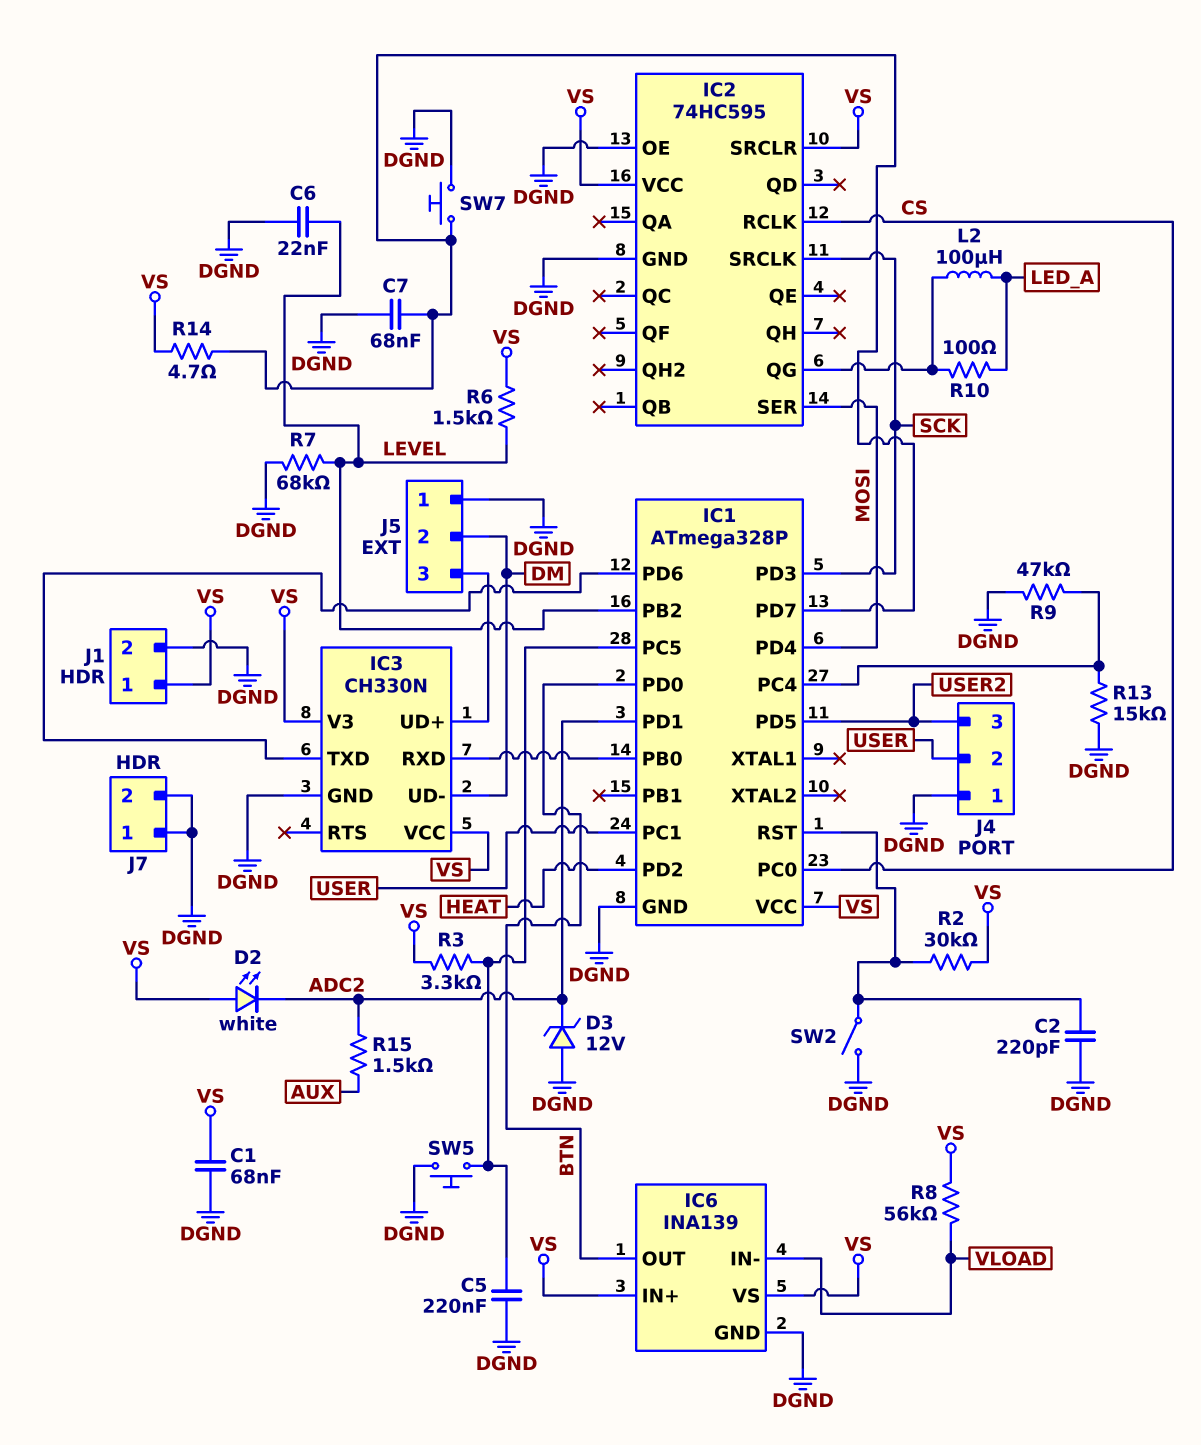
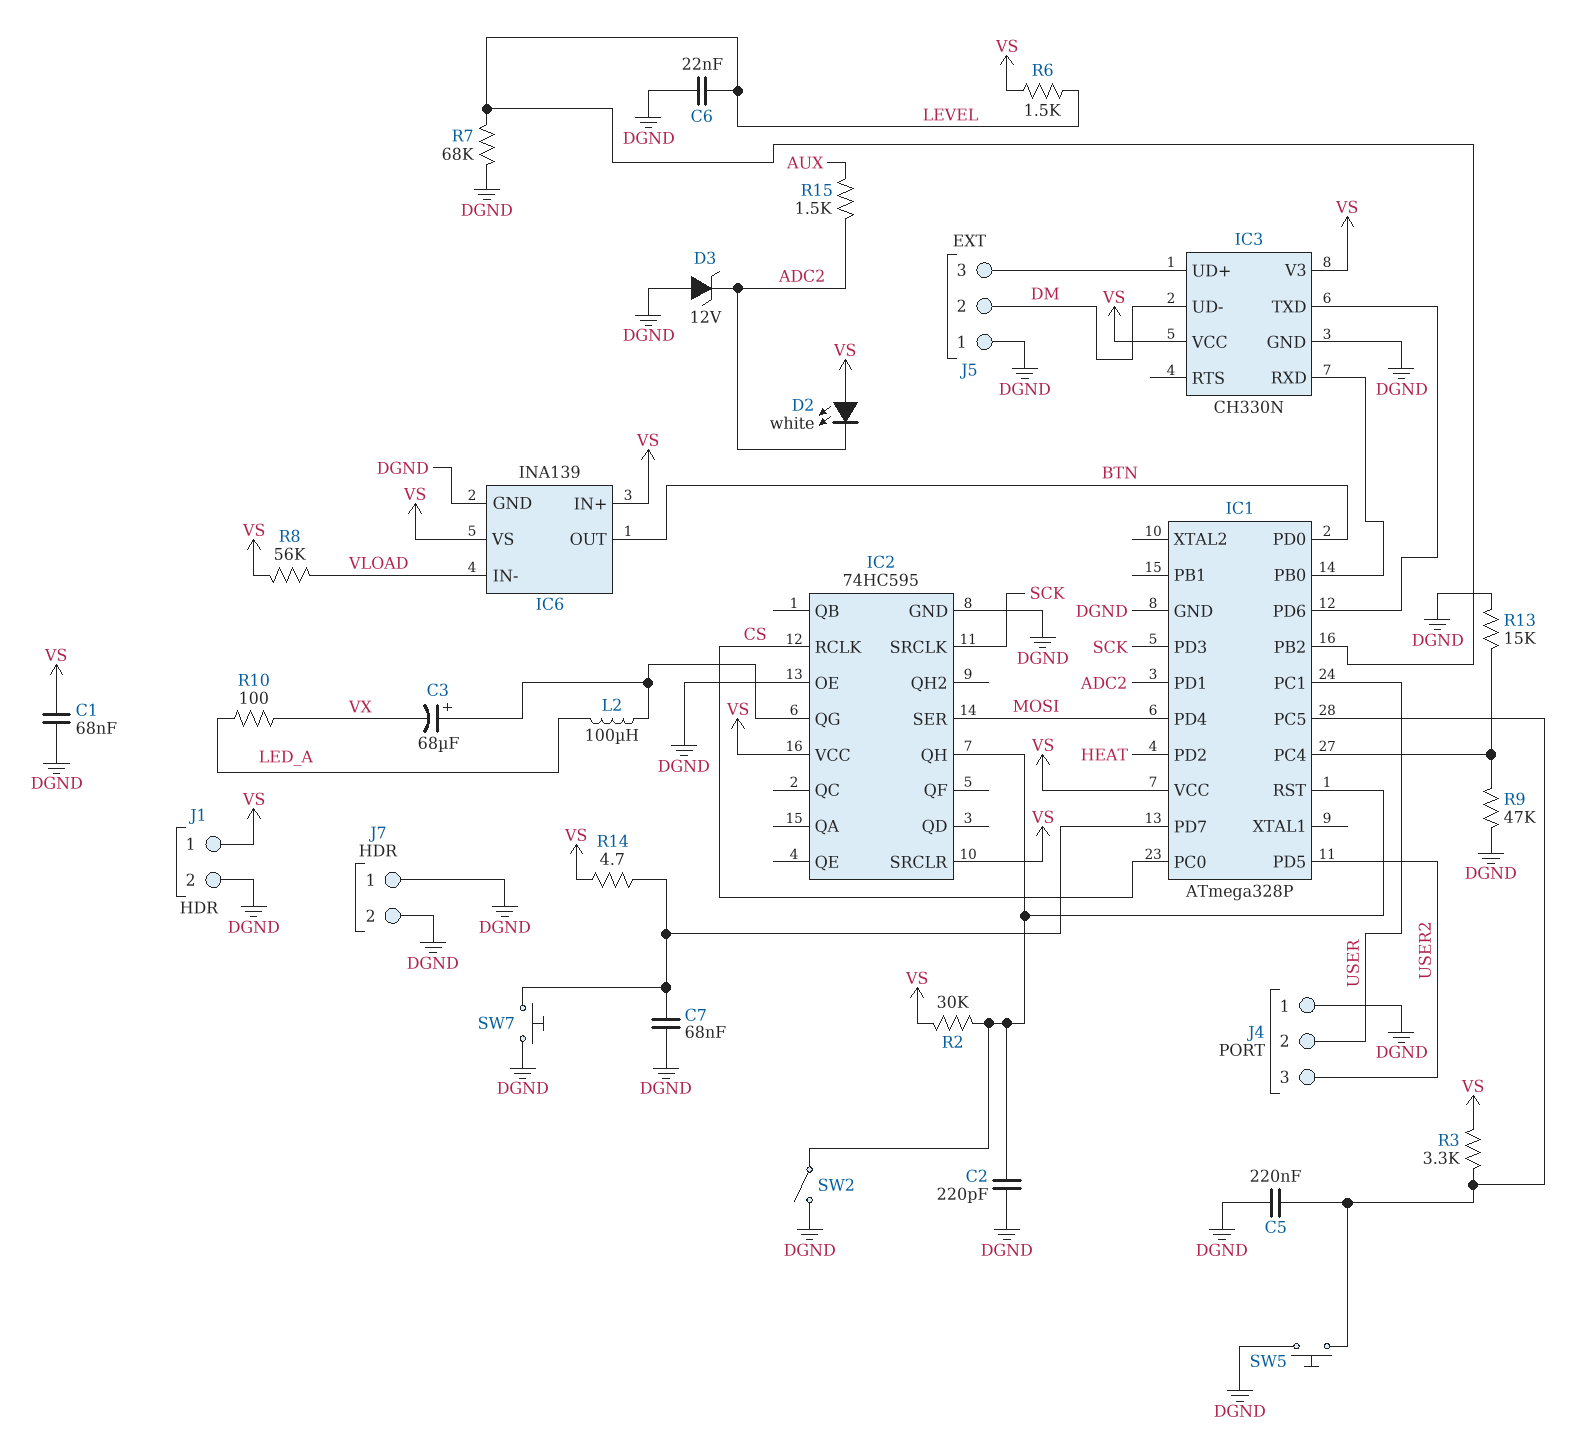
C3: none -> 68uF (plus IC2/QG, minus VX)
IC2 pin QH: none -> IC1/RST
R10: 100 (IC2/QG, LED_A) -> 100 (LED_A, VX)

